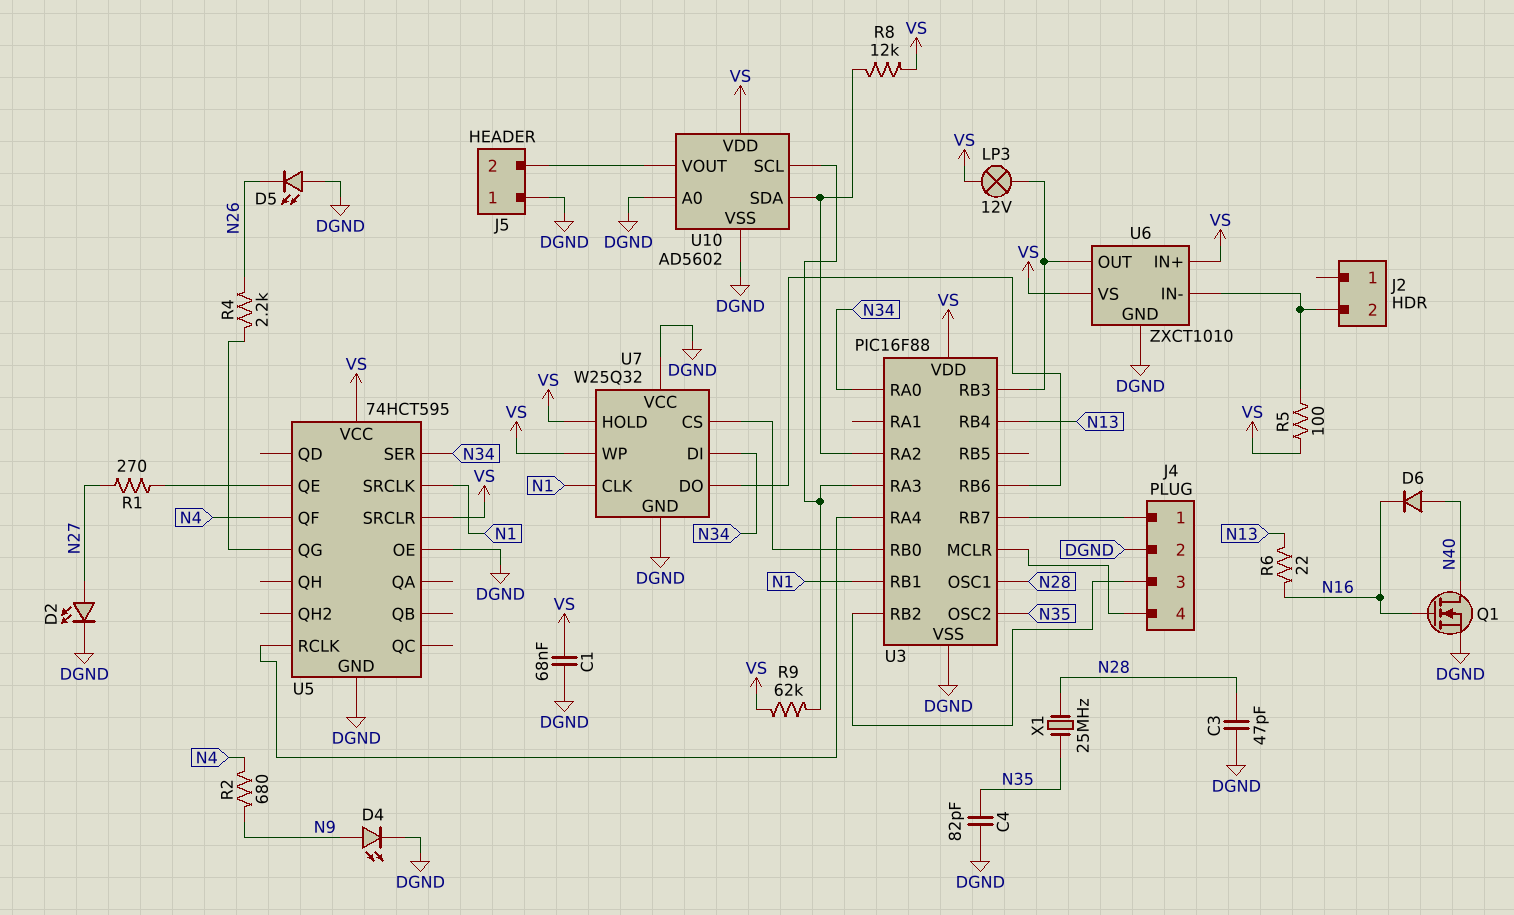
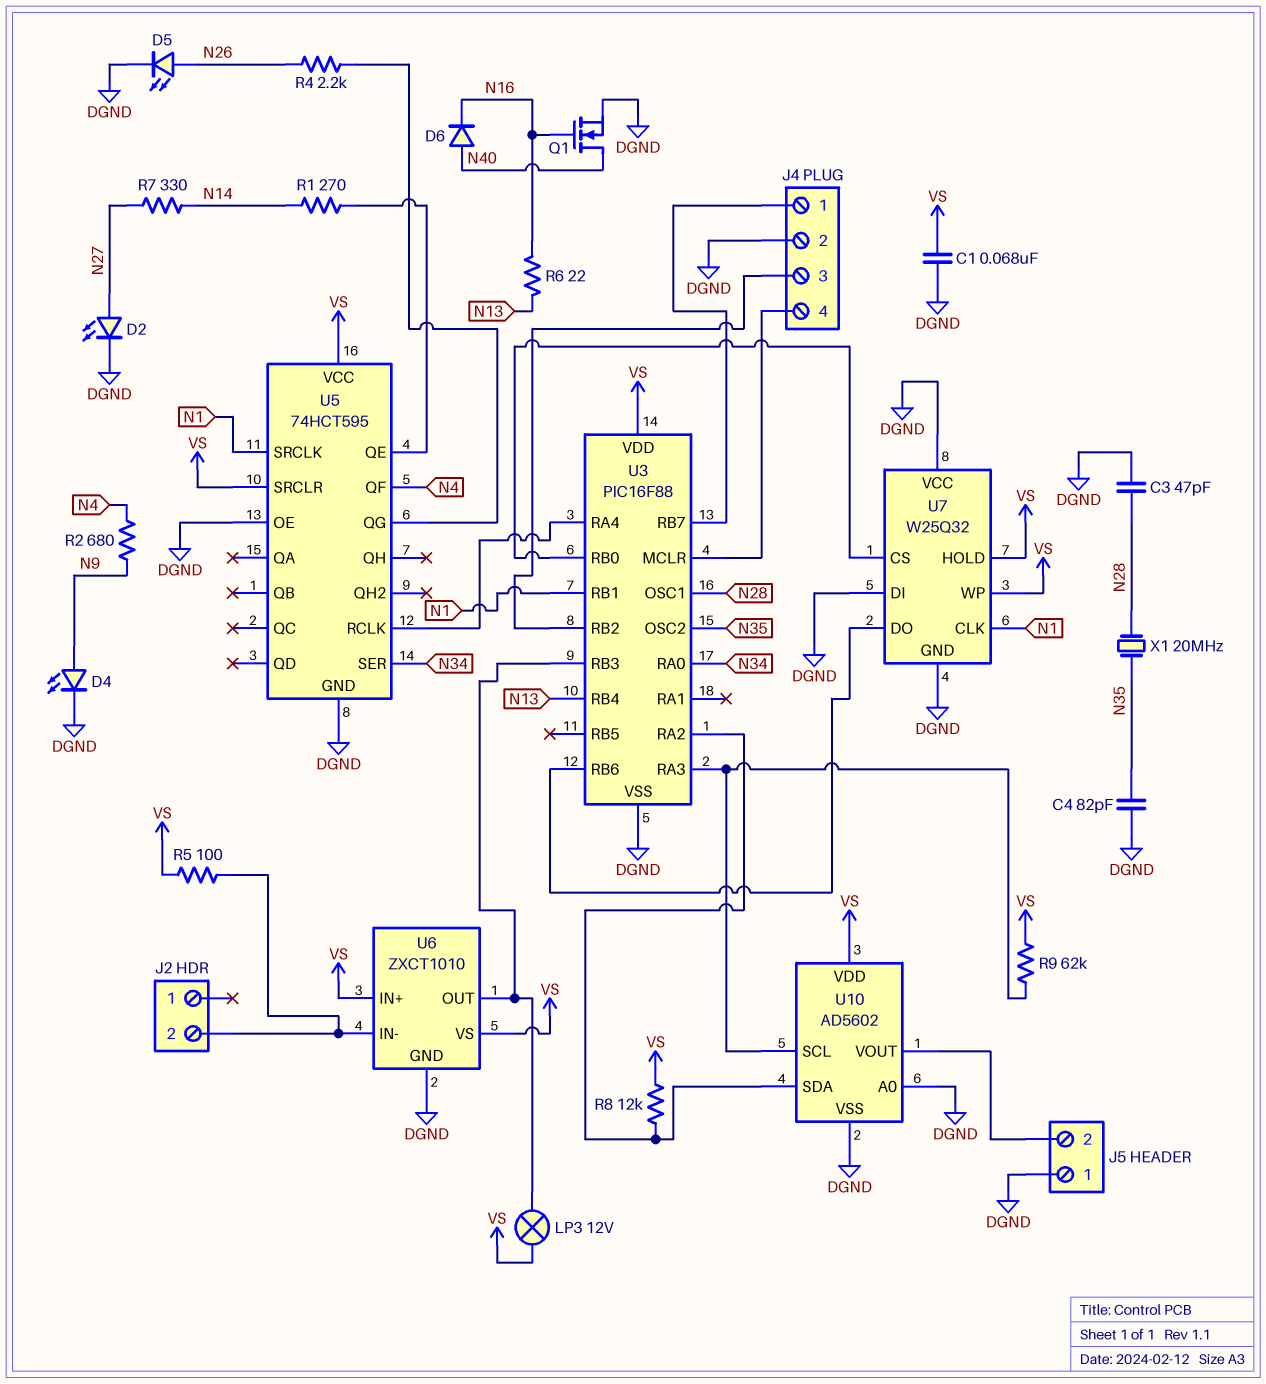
D5: LED (A DGND, K N26) -> LED (A N26, K DGND)
R1: 270 (N27, U5/QE) -> 270 (N14, U5/QE)
R7: none -> 330 (N14, N27)
U7 pin DI: N34 -> DGND
X1: 25MHz (N28, N35) -> 20MHz (N28, N35)

